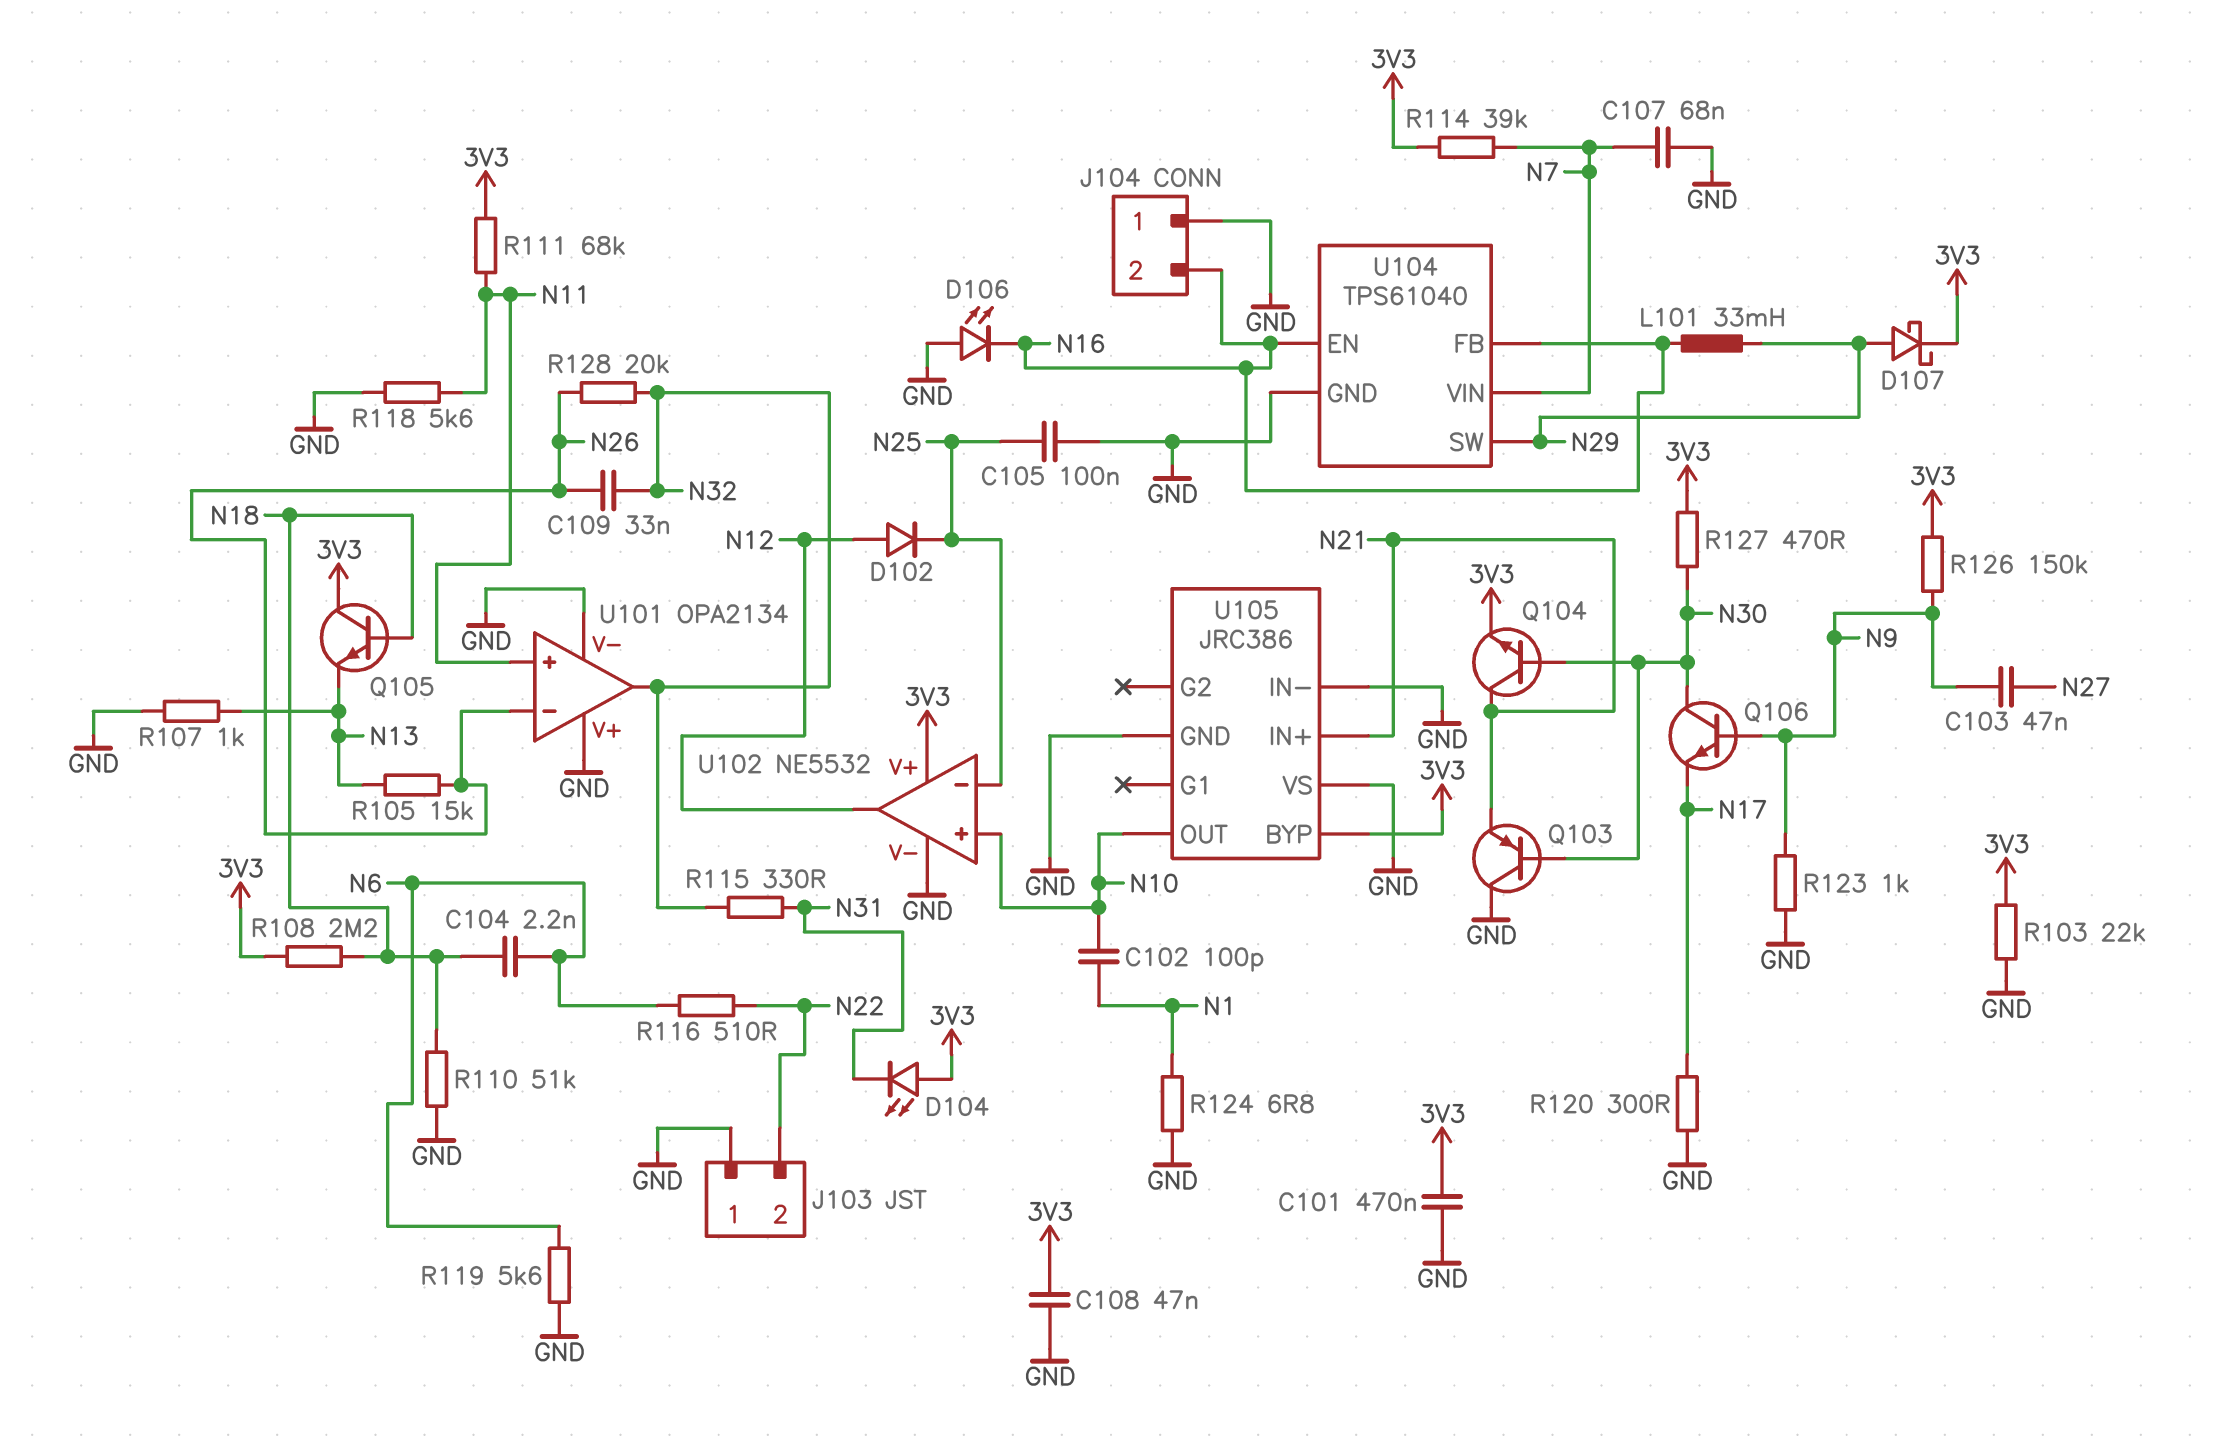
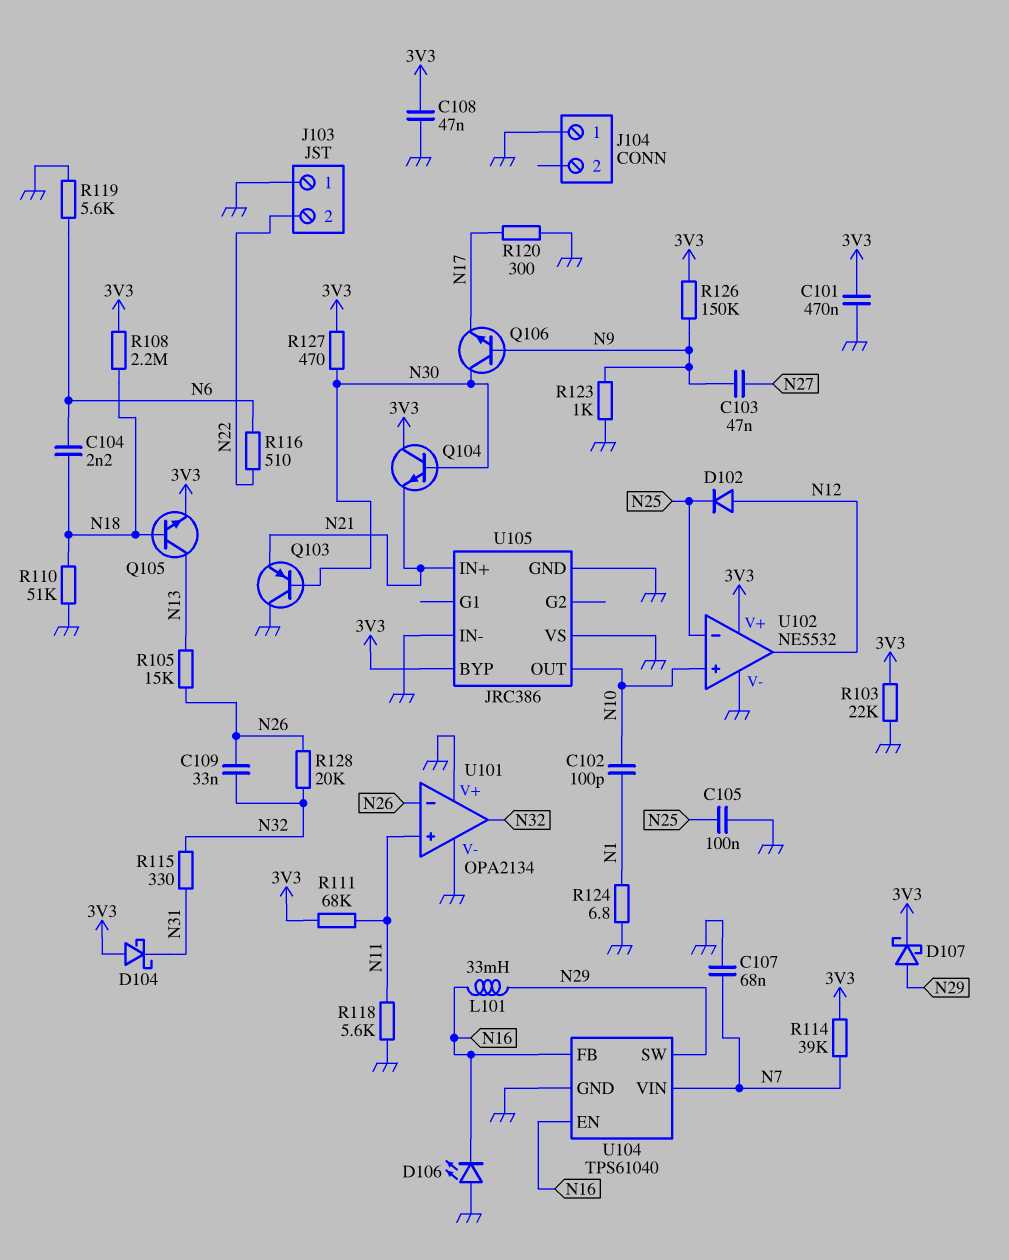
D104: LED (A 3V3, K N31) -> schottky (A 3V3, K N31)
J104 pin 2: N16 -> none
Q104: NPN (B N30, C N21, E 3V3) -> NPN (B N30, C 3V3, E N21)
Q105: NPN (B N18, C 3V3, E N13) -> NPN (B N18, C N13, E 3V3)
R107: 1k (GND, N13) -> none

